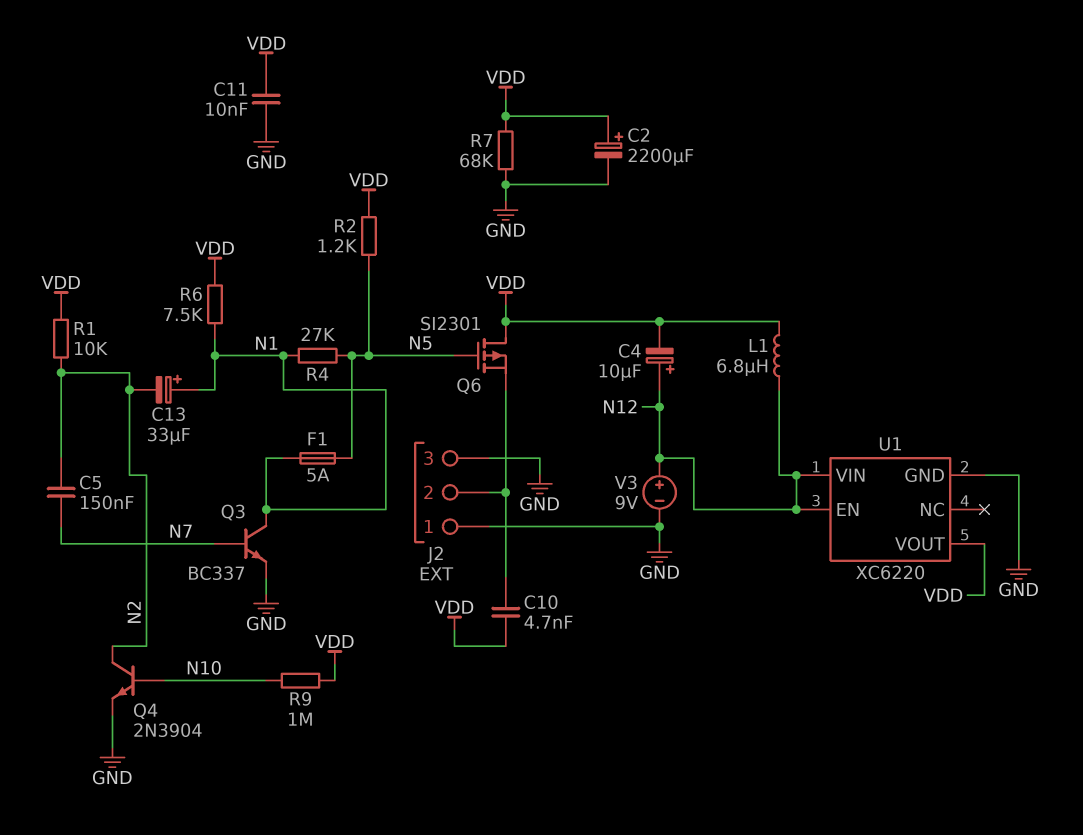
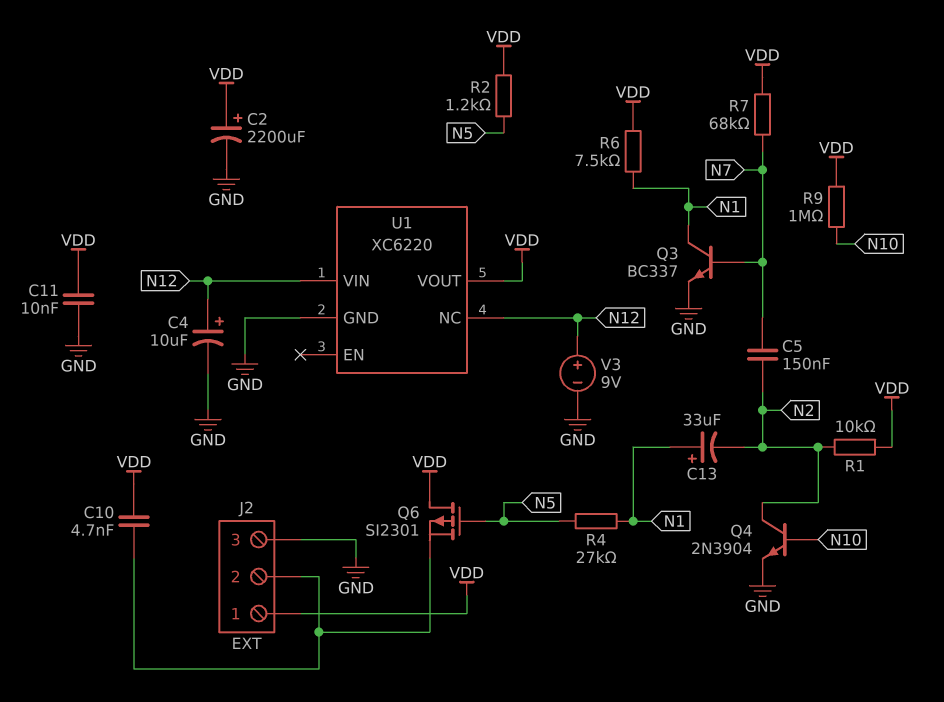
C4: 10uF (plus N12, minus VDD) -> 10uF (plus N12, minus GND)
F1: 5A (N1, N5) -> none
J2 pin 1: GND -> VDD
L1: 6.8uH (N12, VDD) -> none
R7: 68k (GND, VDD) -> 68k (N7, VDD)
U1 pin EN: N12 -> none
U1 pin NC: none -> N12

